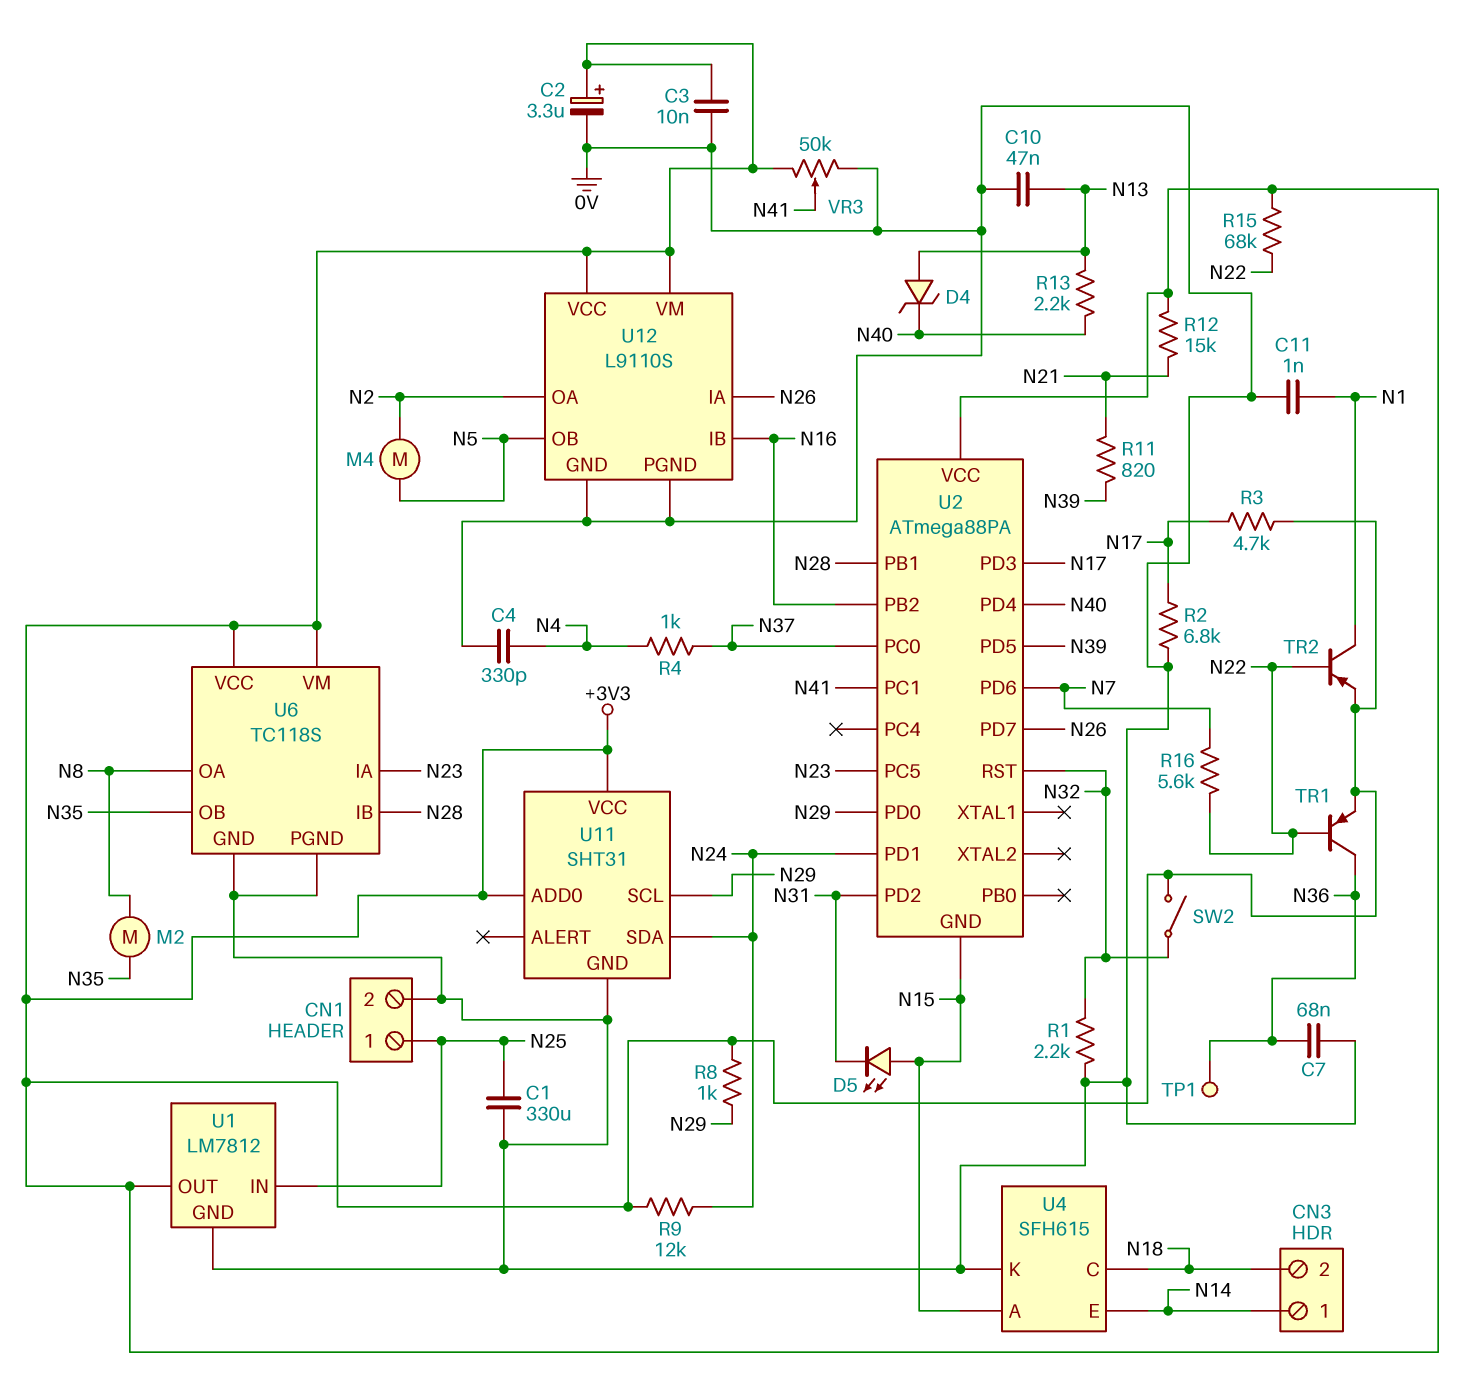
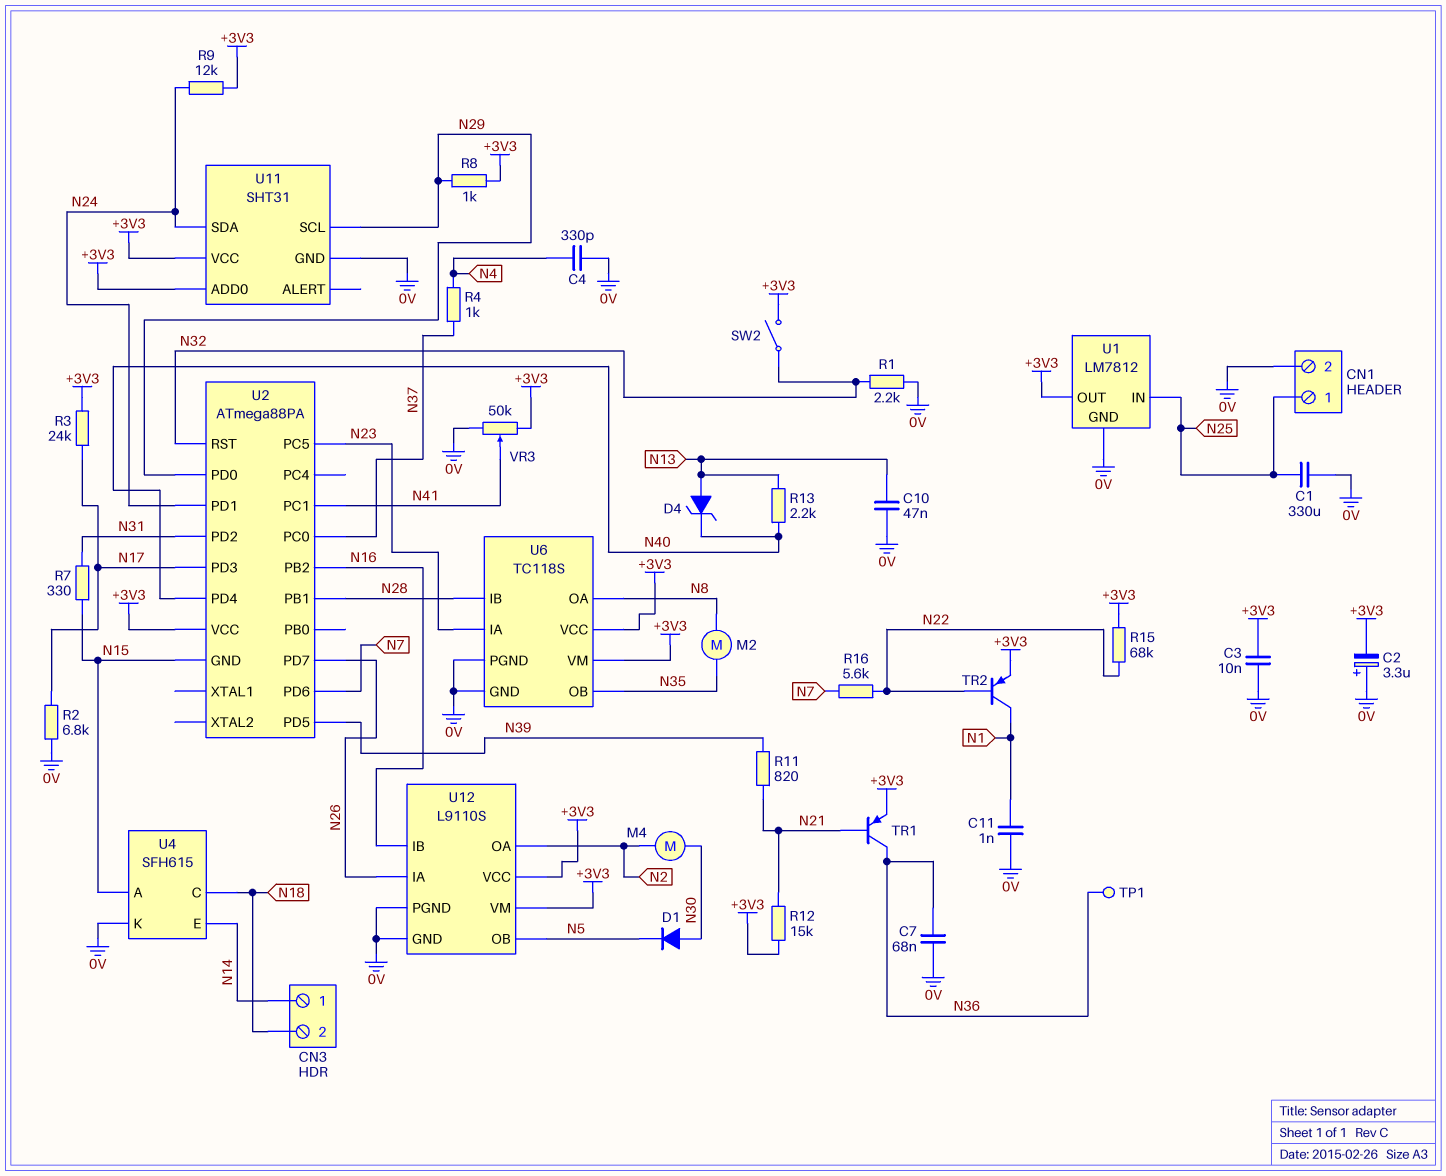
C2: 3.3uF (plus +3V3, minus 0V) -> 3.3uF (plus 0V, minus +3V3)
D1: none -> diode (A N30, K N5)
D5: LED (A N15, K N31) -> none
M4: motor (N2, N5) -> motor (N2, N30)
R3: 4.7k (+3V3, N17) -> 24k (+3V3, N17)
R7: none -> 330 (N15, N31)
TR1: PNP (B N22, C N36, E +3V3) -> PNP (B N21, C N36, E +3V3)

